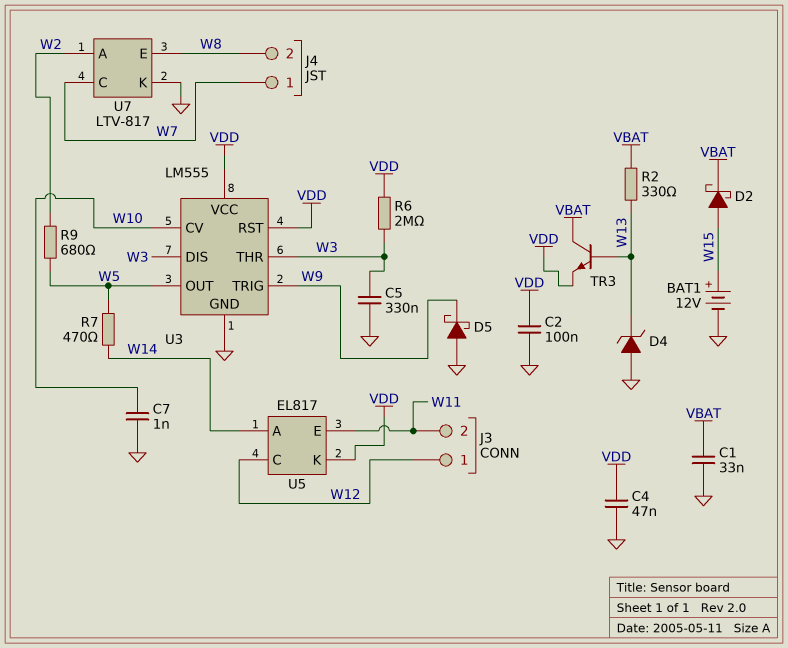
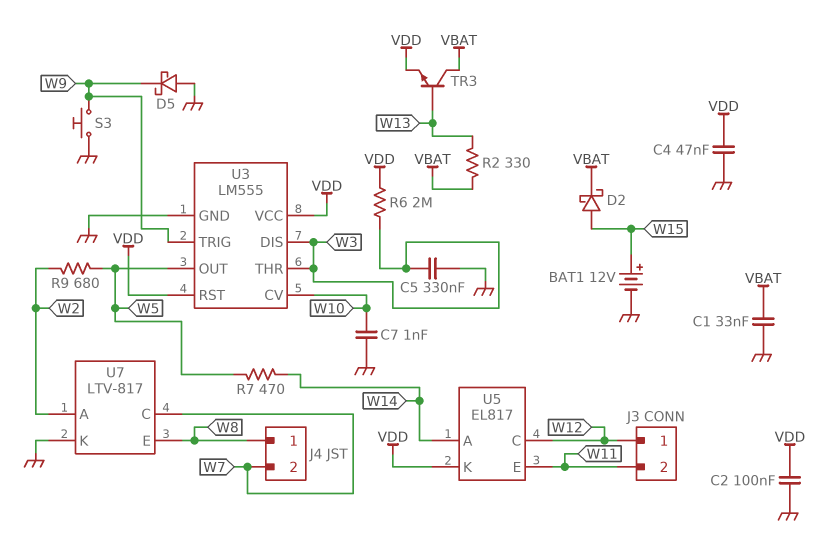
D4: zener (A GND, K W13) -> none
J4 pin 1: W7 -> W8
J4 pin 2: W8 -> W7
S3: none -> button (GND, W9)

